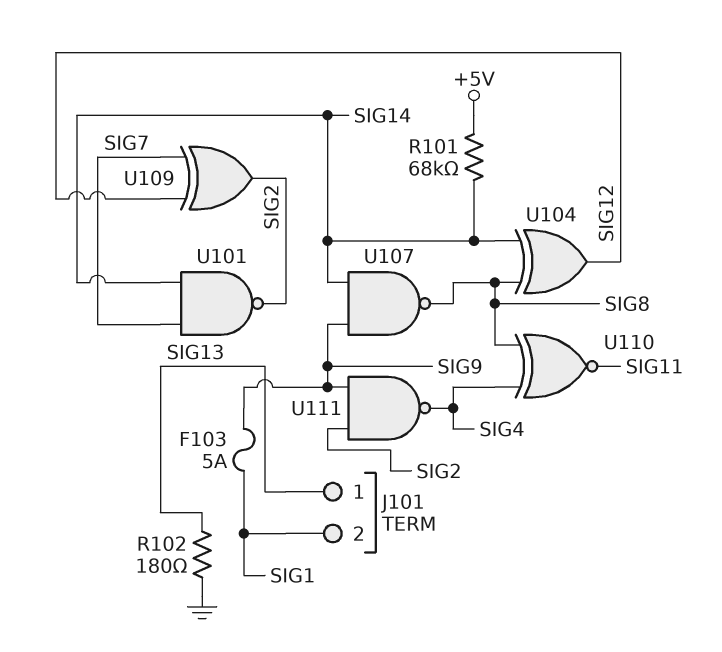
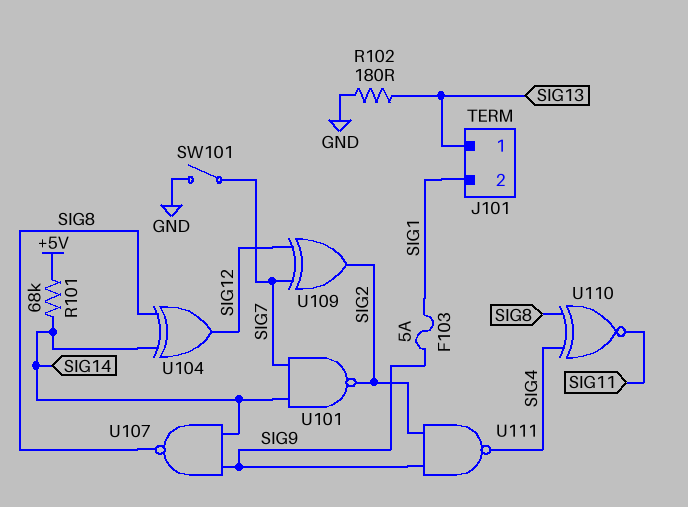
SW101: none -> switch (GND, SIG7)

